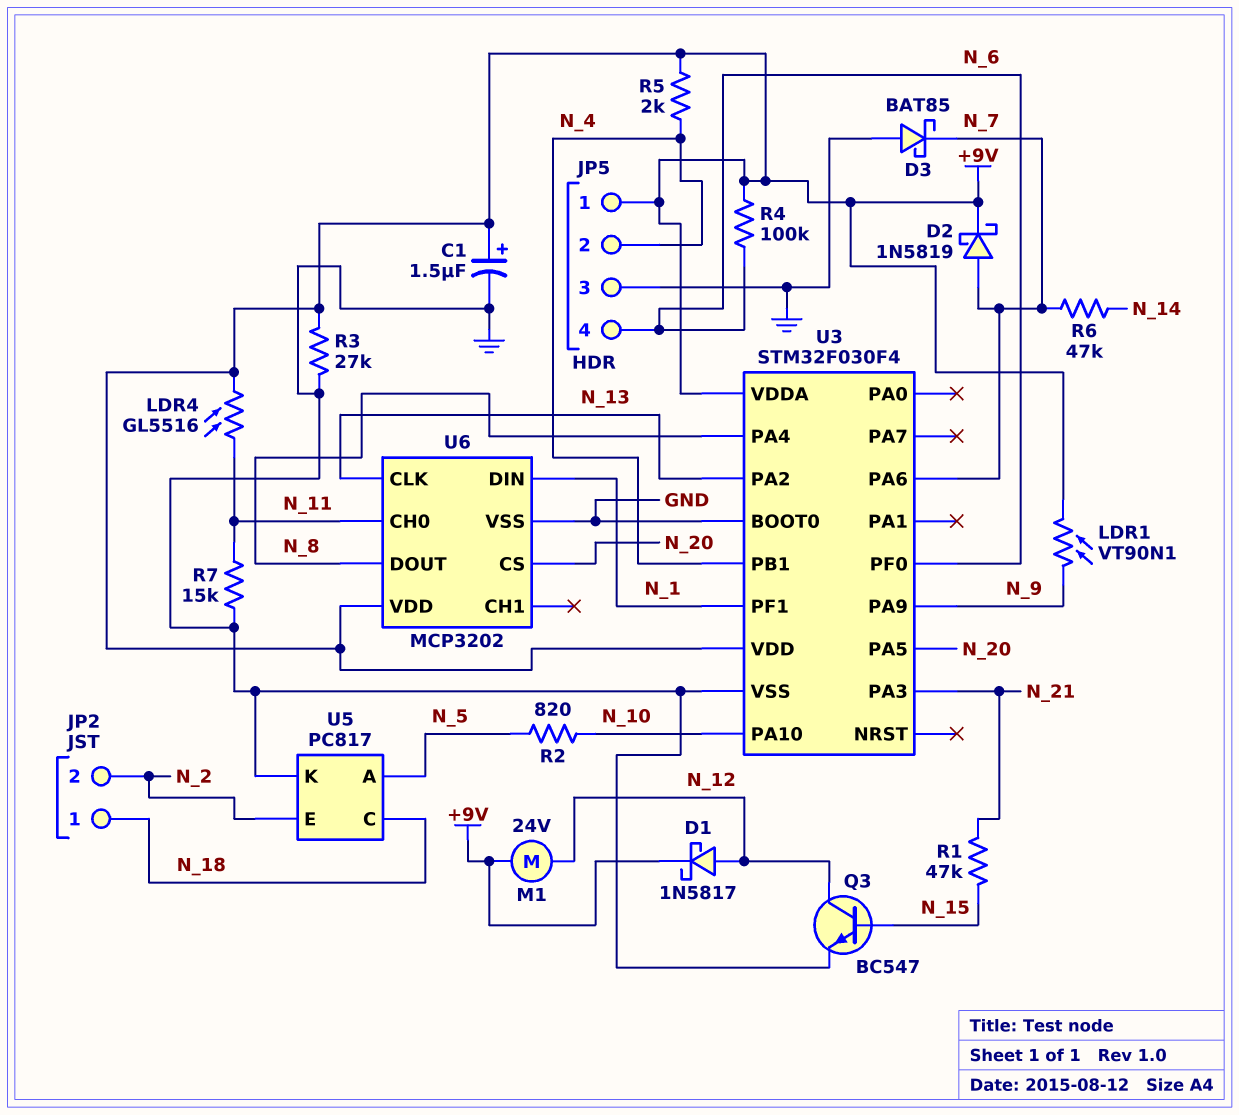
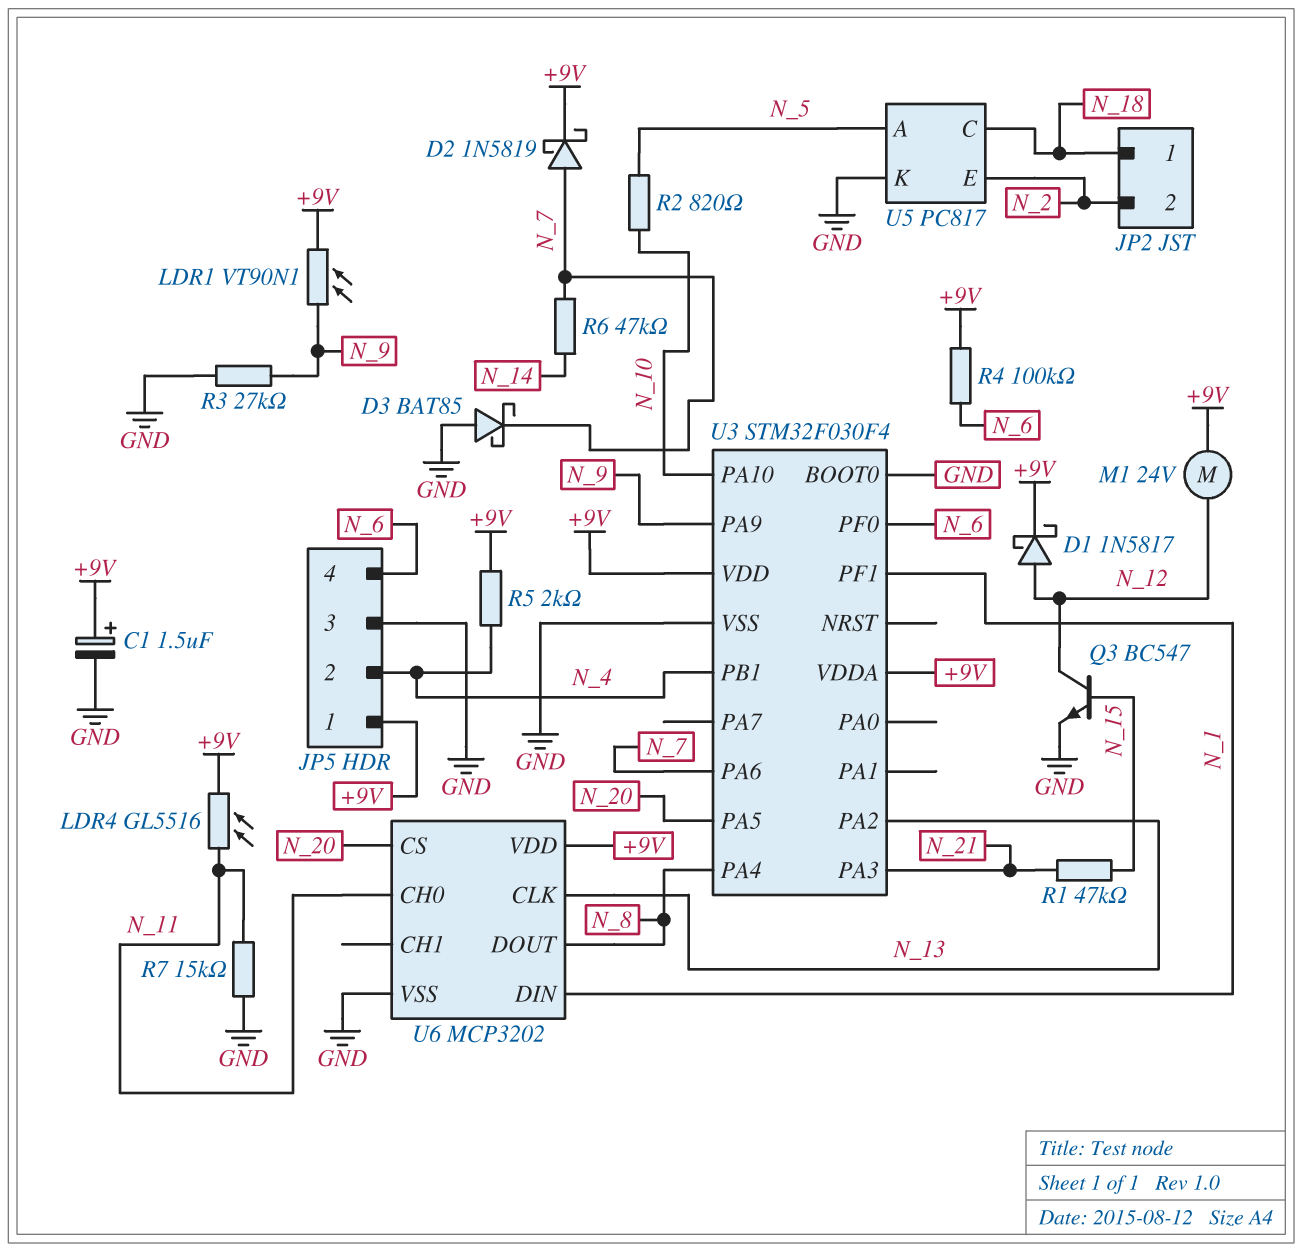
R3: 27k (+9V, GND) -> 27k (GND, N_9)

